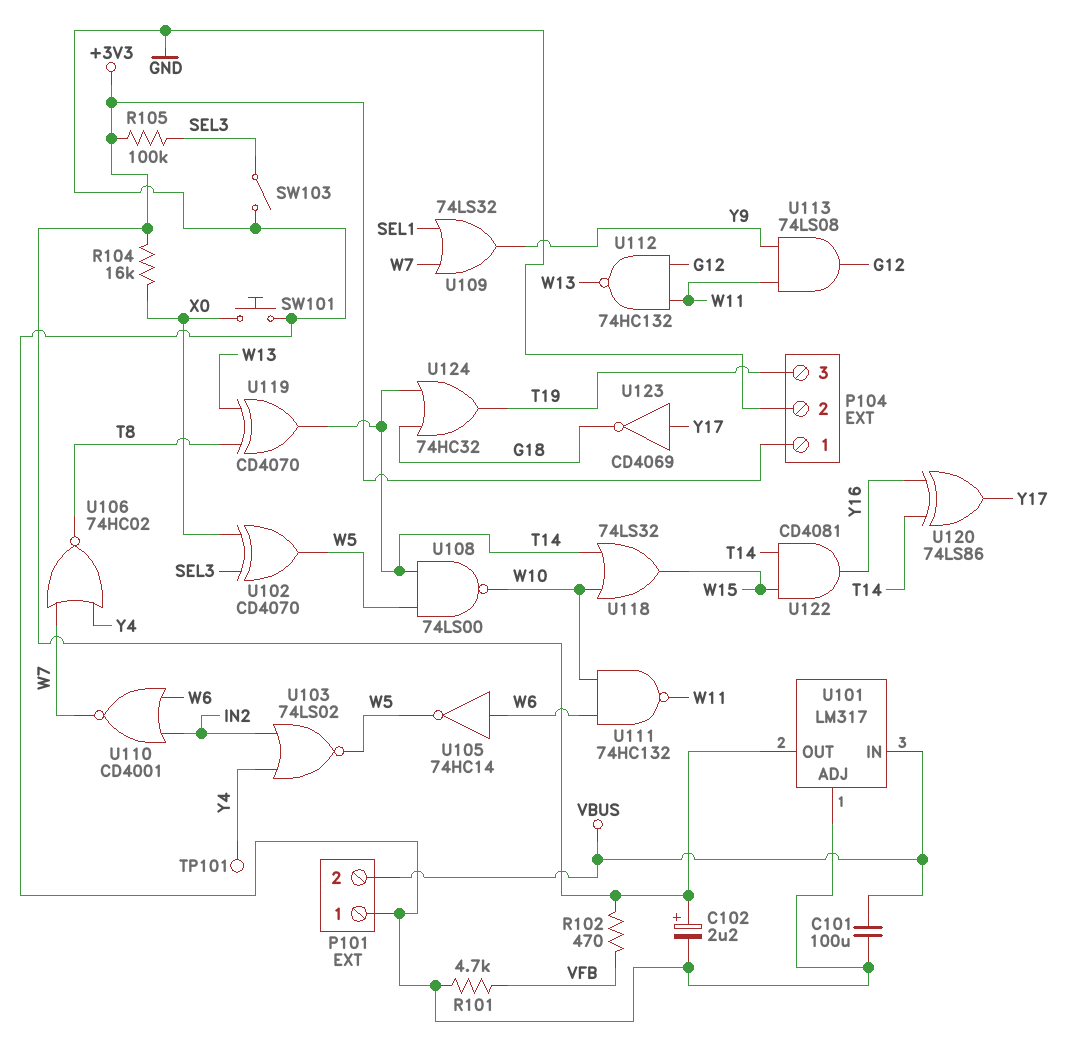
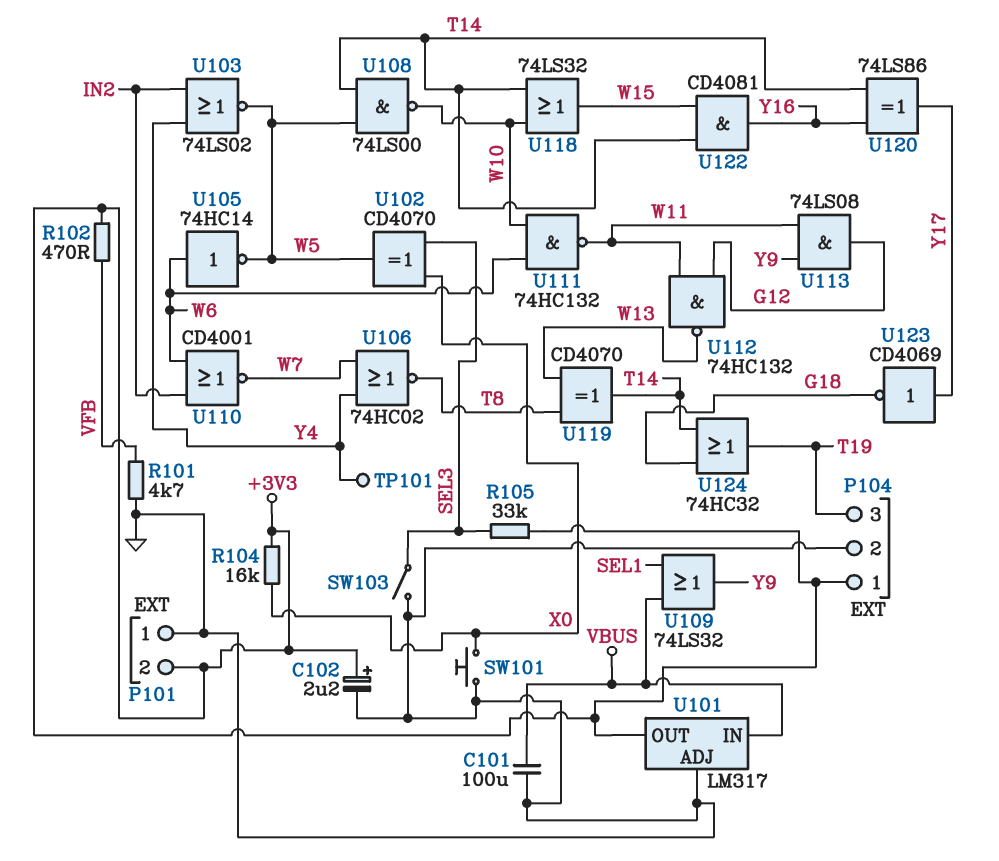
P101 pin 2: VBUS -> +3V3
R105: 100k (+3V3, SEL3) -> 33k (+3V3, SEL3)
U109: OR 74LS32 (in SEL1, in W7, out Y9) -> OR 74LS32 (in SEL1, in VBUS, out Y9)

